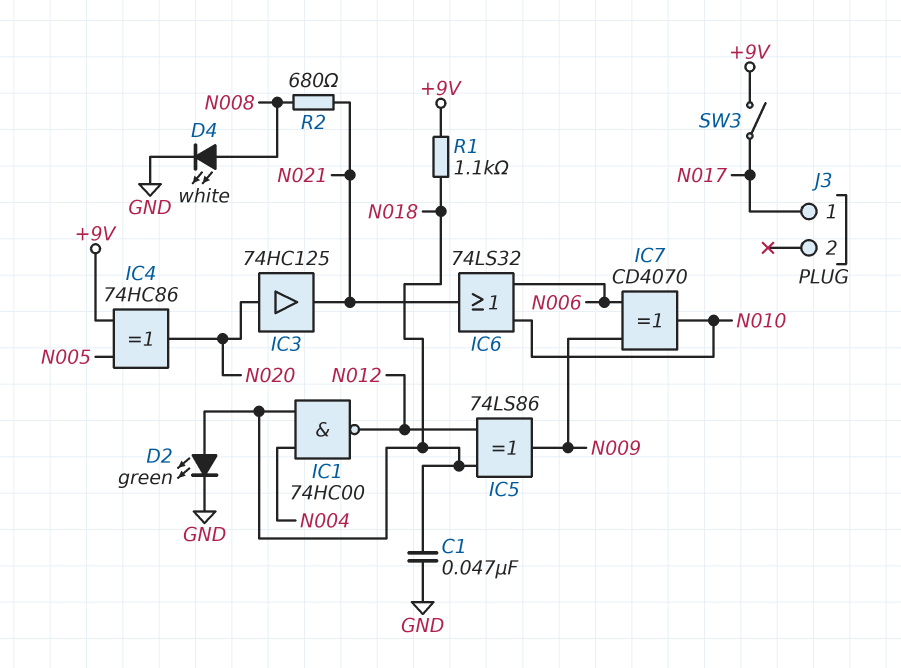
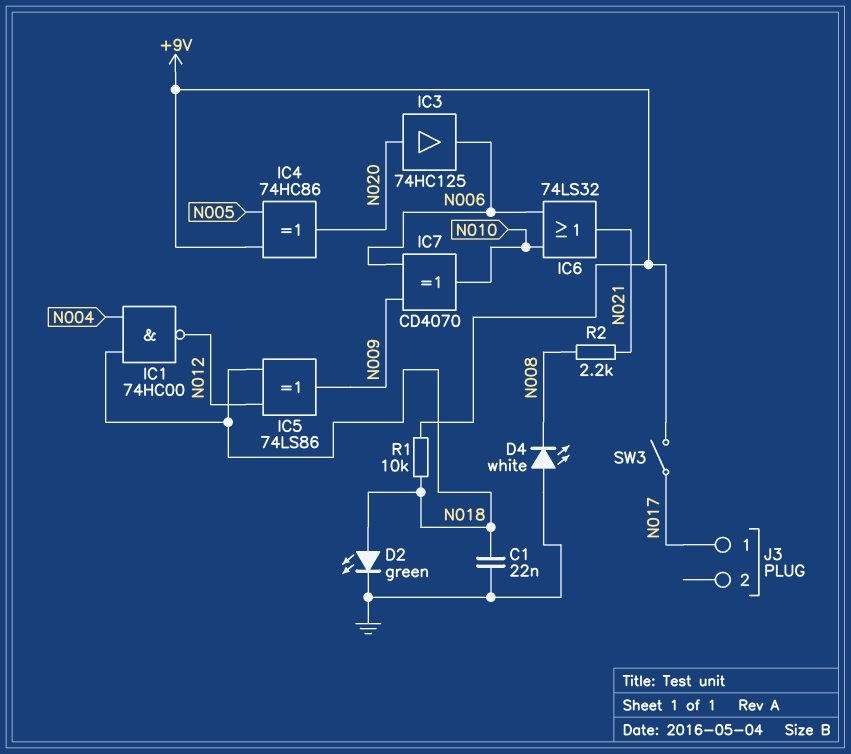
C1: 47nF (GND, N018) -> 22nF (GND, N018)
D4: LED white (A N008, K GND) -> LED white (A GND, K N008)
IC3: buffer 74HC125 (in N020, out N021) -> buffer 74HC125 (in N020, out N006)
R1: 1.1k (+9V, N018) -> 10k (+9V, N018)
R2: 680 (N008, N021) -> 2.2k (N008, N021)

